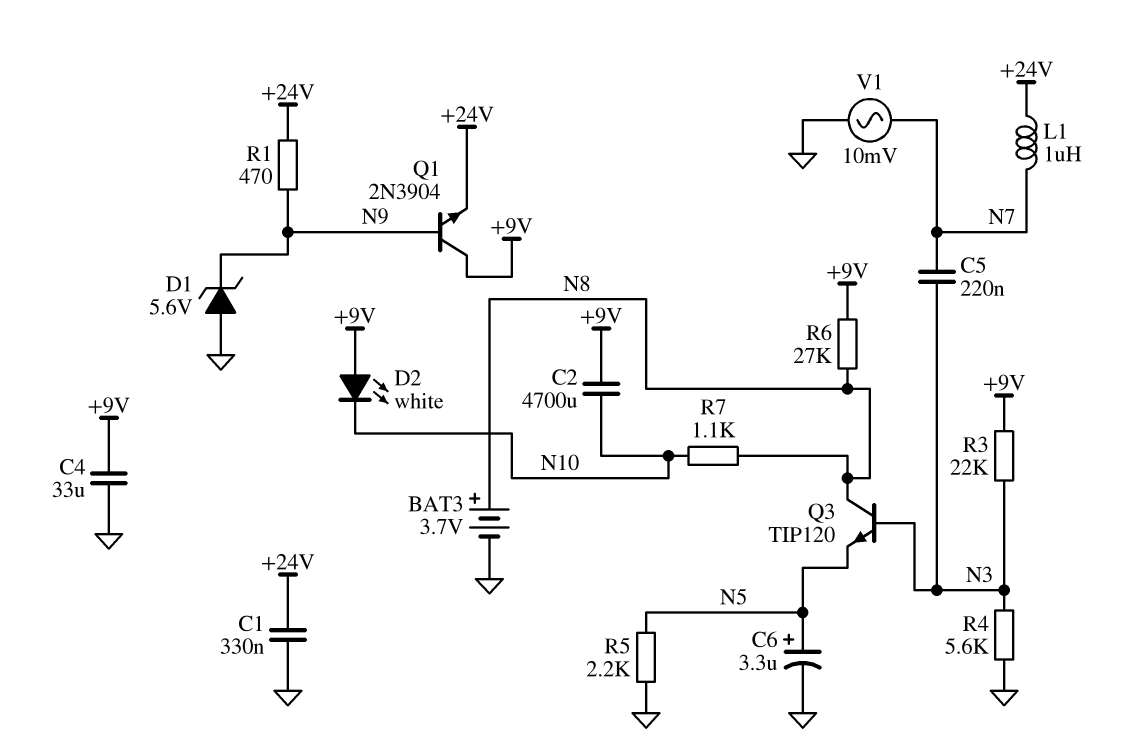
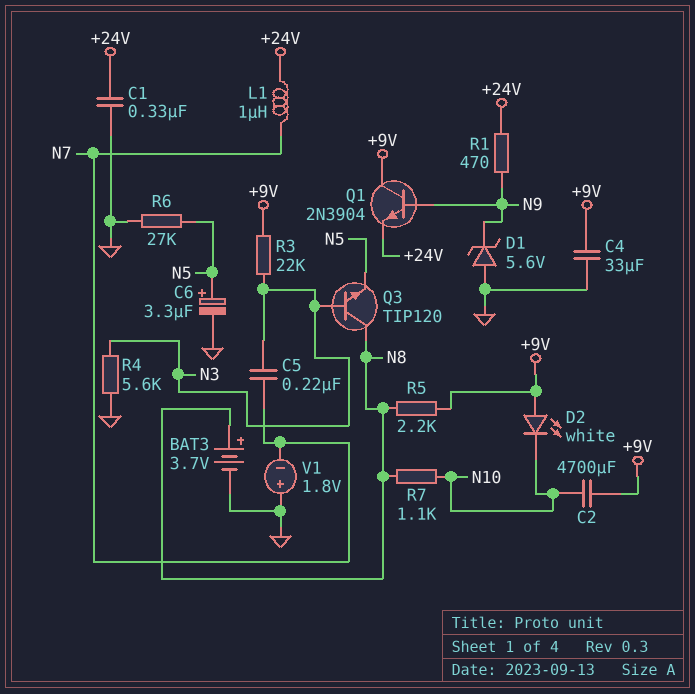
R5: 2.2k (GND, N5) -> 2.2k (+9V, N8)
R6: 27k (+9V, N8) -> 27k (GND, N5)
V1: AC 10mV (GND, N7) -> 1.8V (plus GND, minus N7)

